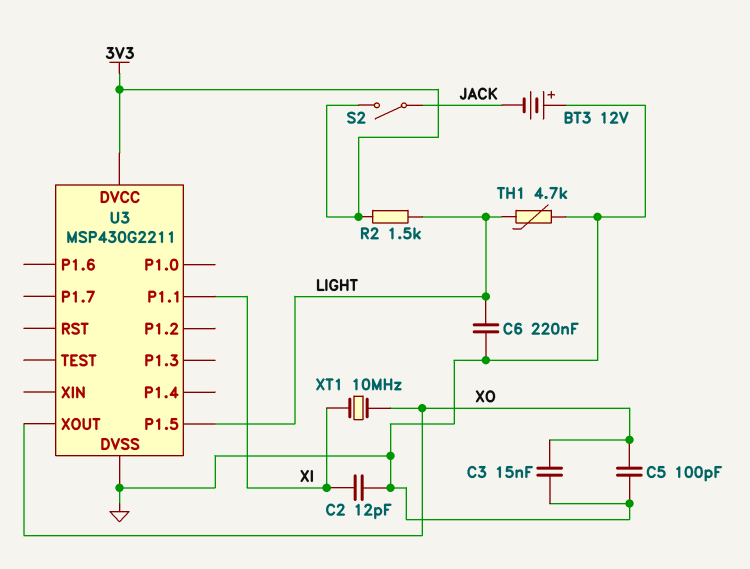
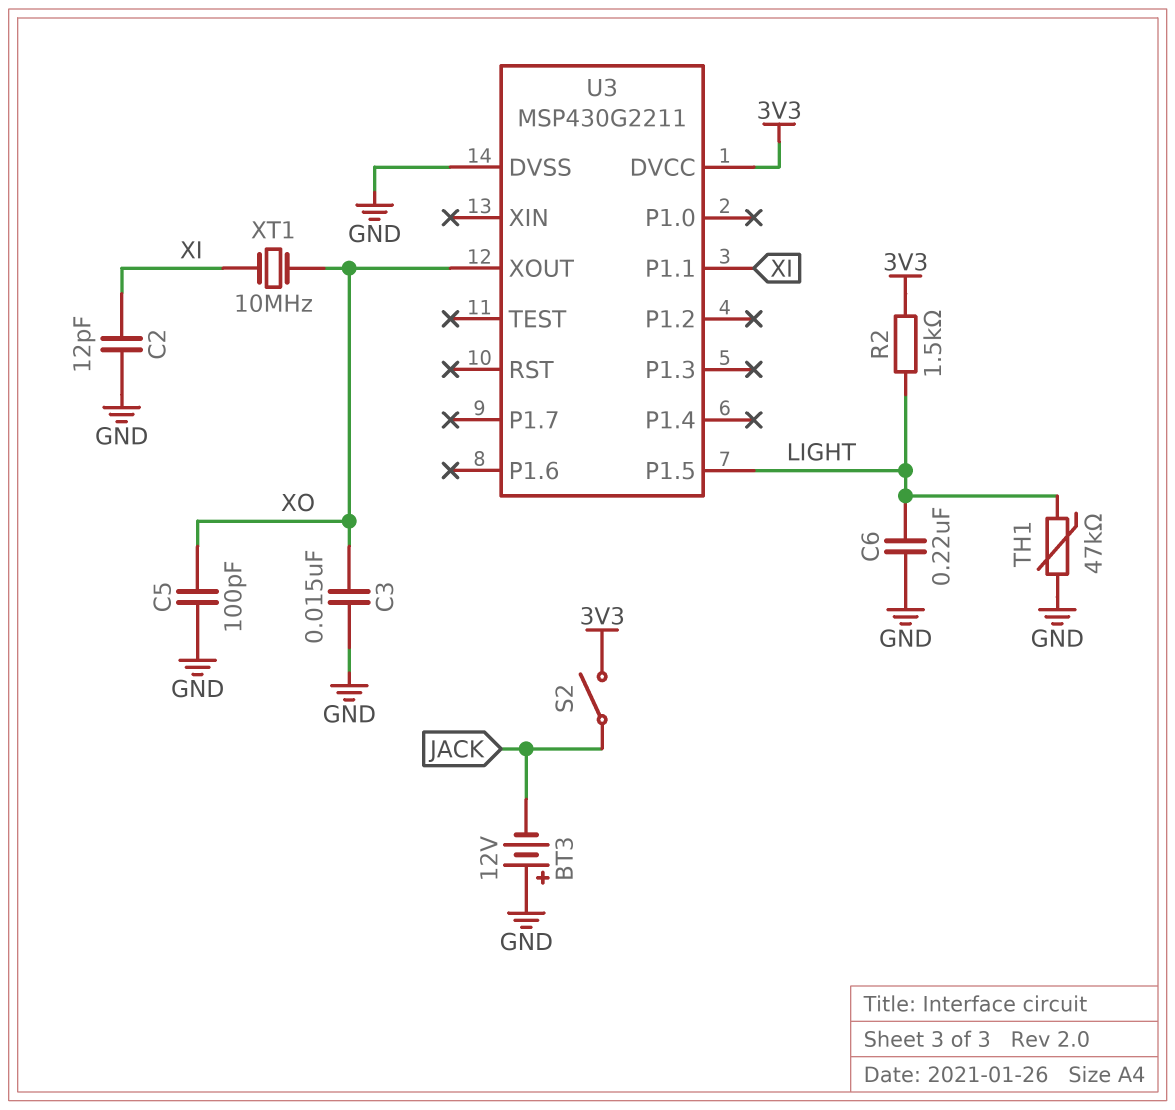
TH1: 4.7k (GND, LIGHT) -> 47k (GND, LIGHT)

